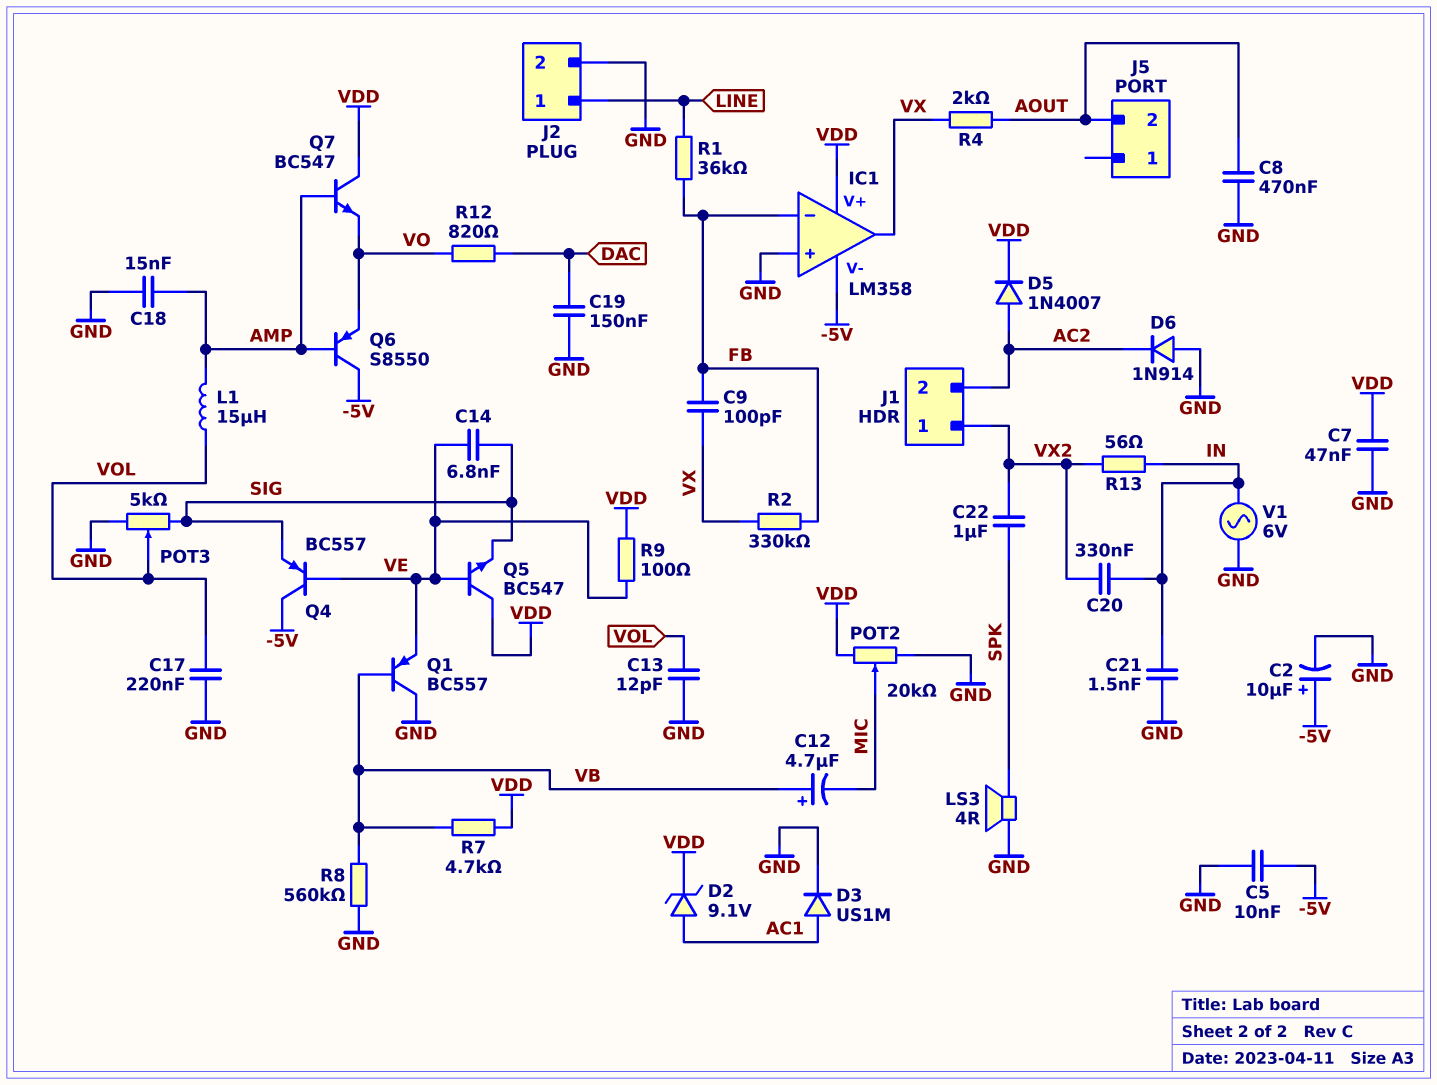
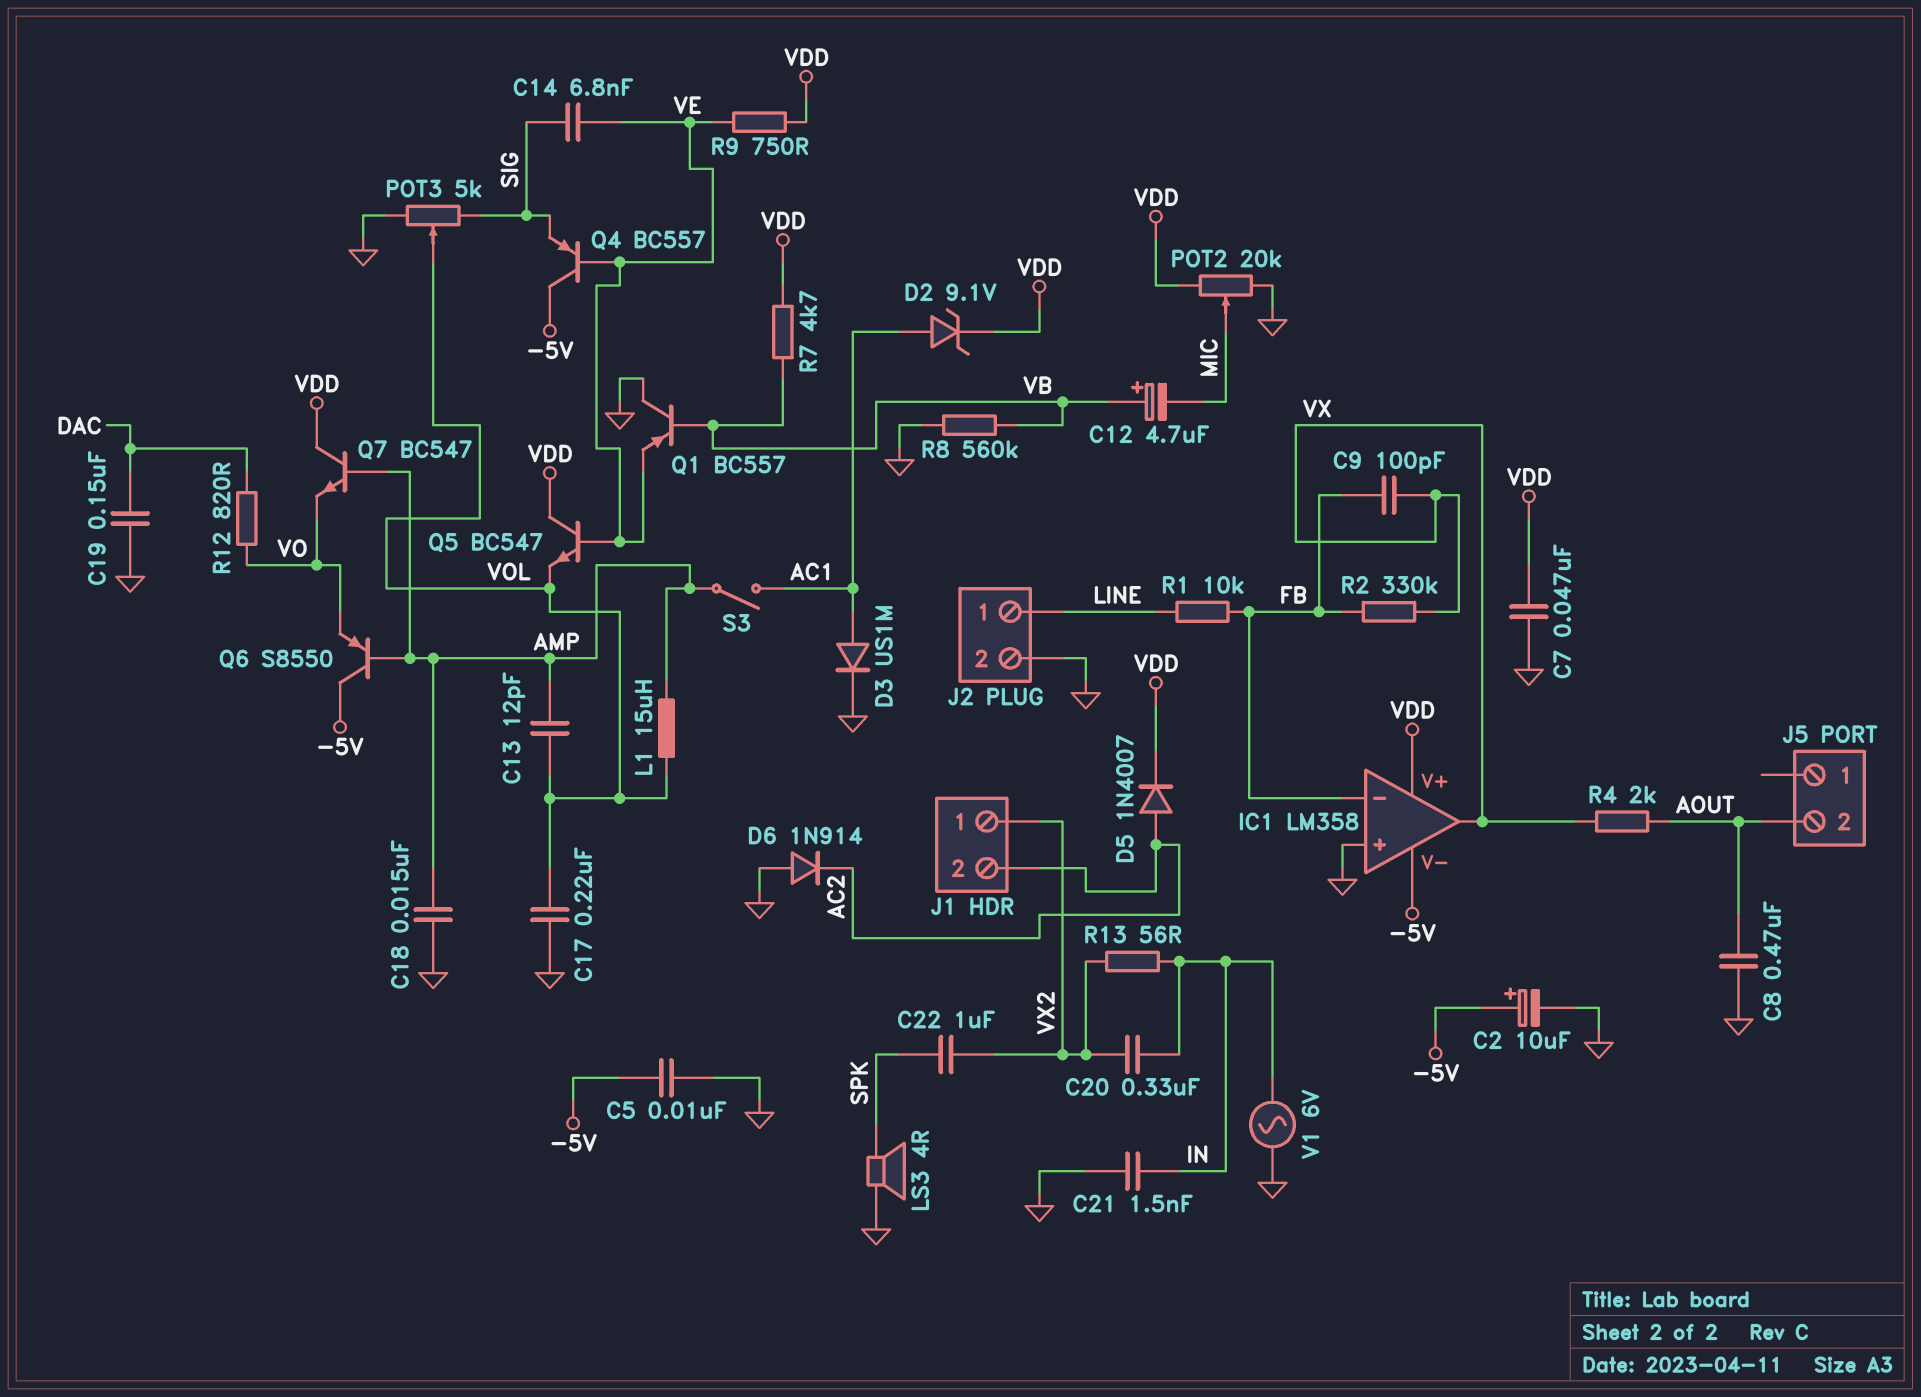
C13: 12pF (GND, VOL) -> 12pF (AMP, VOL)
Q5: NPN BC547 (B VE, C VDD, E SIG) -> NPN BC547 (B VE, C VDD, E VOL)
R1: 36k (FB, LINE) -> 10k (FB, LINE)
R9: 100 (VDD, VE) -> 750 (VDD, VE)
S3: none -> switch (AC1, AMP)

